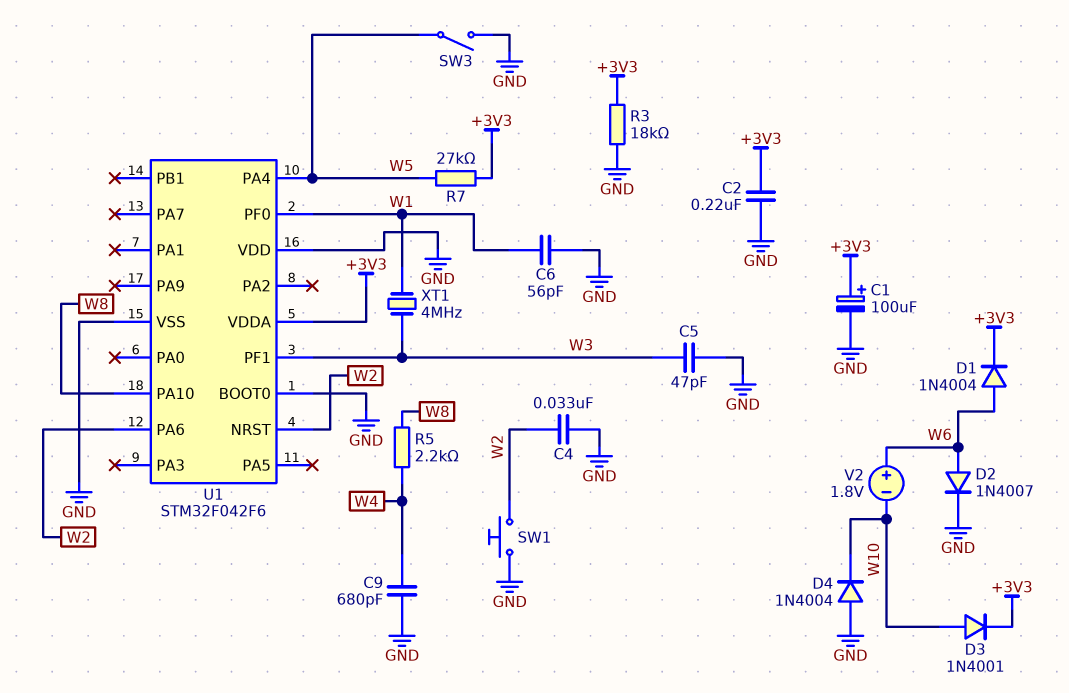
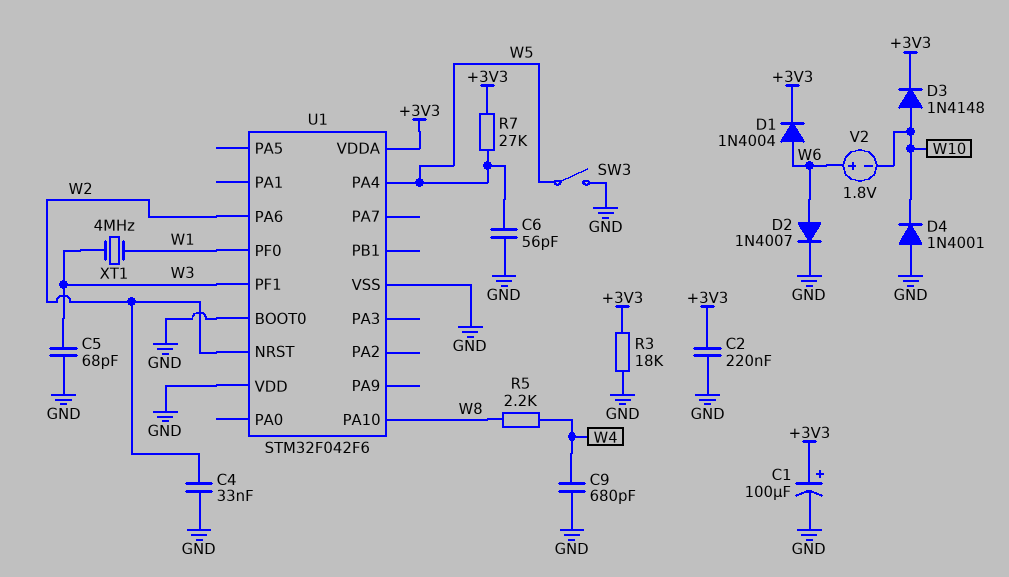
C5: 47pF (GND, W3) -> 68pF (GND, W3)
C6: 56pF (GND, W1) -> 56pF (GND, W5)
D3: diode 1N4001 (A W10, K +3V3) -> diode 1N4148 (A W10, K +3V3)
D4: diode 1N4004 (A GND, K W10) -> diode 1N4001 (A GND, K W10)
SW1: button (GND, W2) -> none

